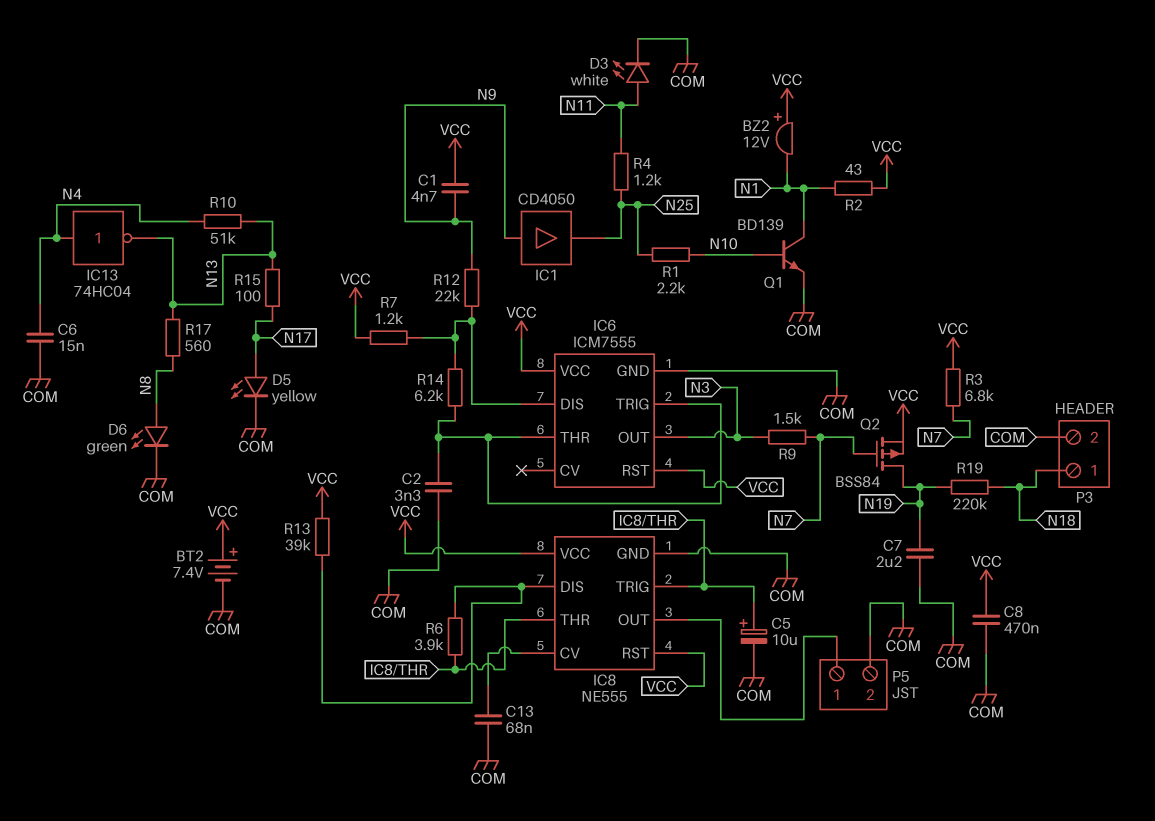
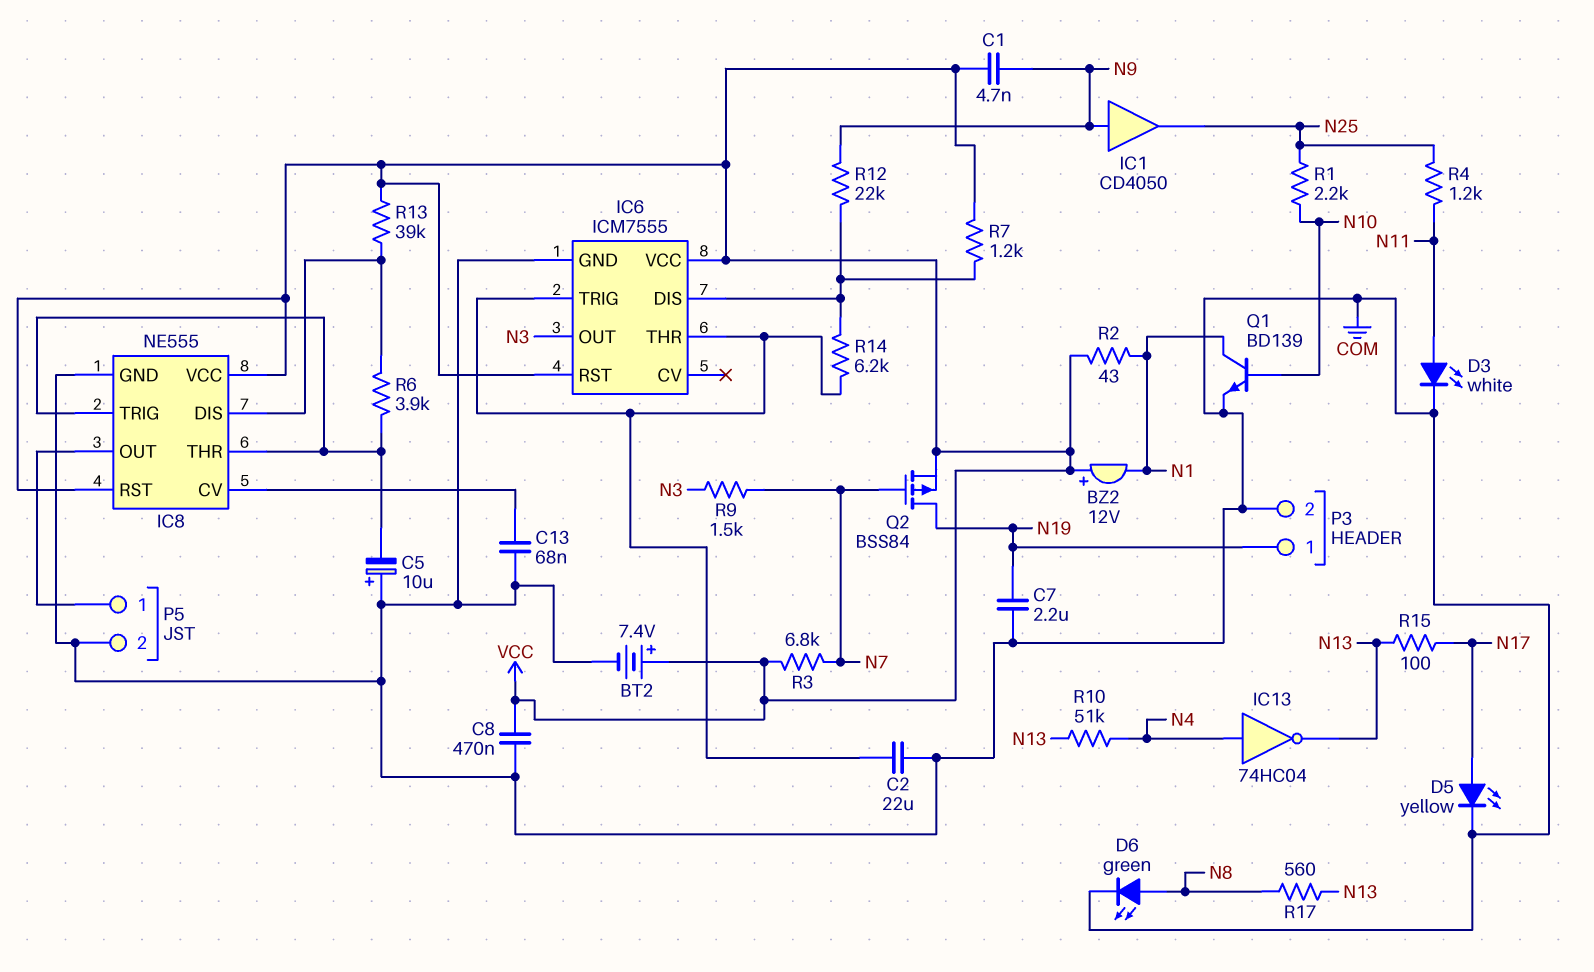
C2: 3.3nF (COM, IC6/THR) -> 22uF (COM, IC6/THR)
C5: 10uF (plus IC8/THR, minus COM) -> 10uF (plus COM, minus IC8/THR)
C6: 15nF (COM, N4) -> none
P3 pin 1: N18 -> N19
R19: 220k (N18, N19) -> none

